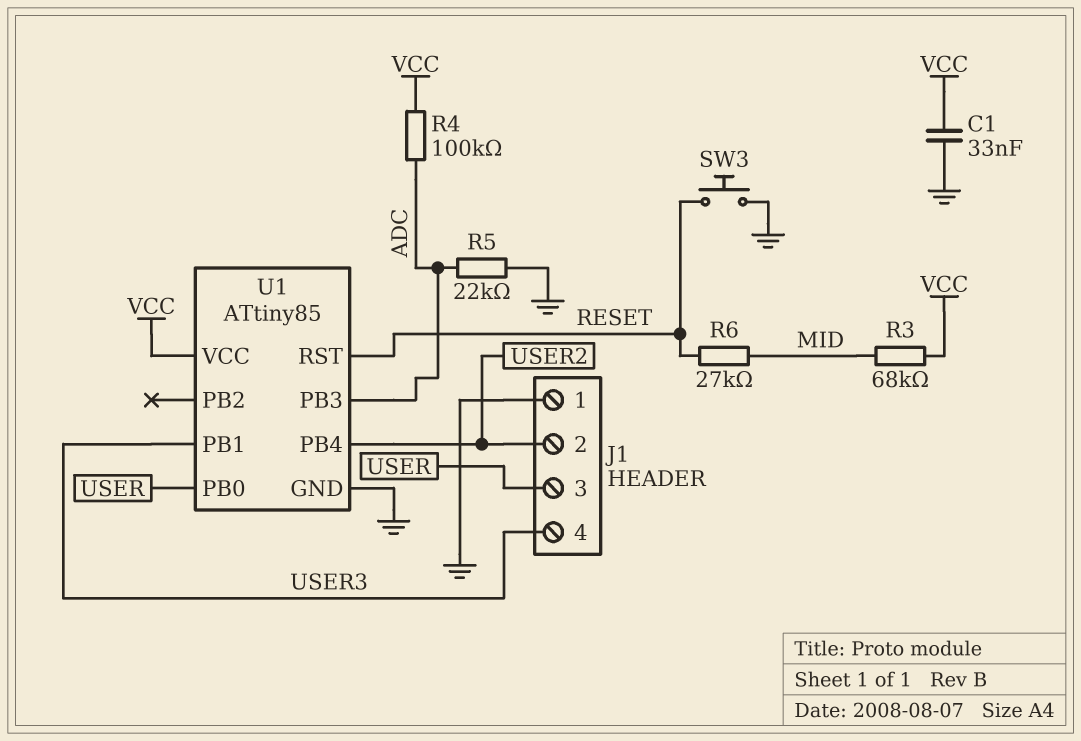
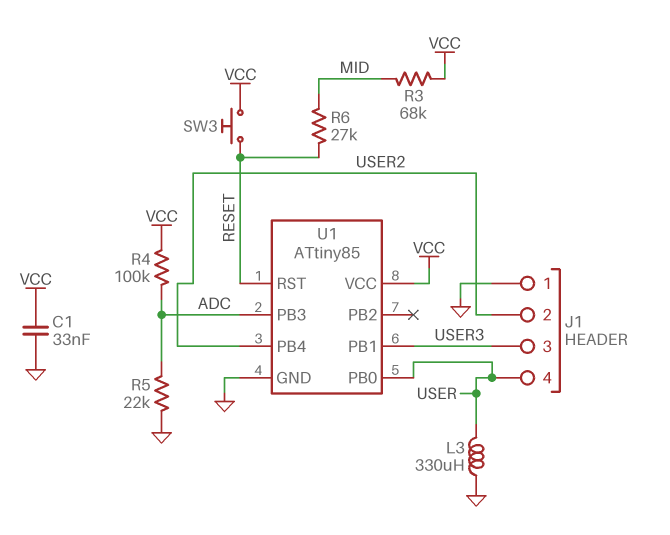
J1 pin 3: USER -> USER3
J1 pin 4: USER3 -> USER
L3: none -> 330uH (GND, USER)
SW3: button (GND, RESET) -> button (RESET, VCC)

